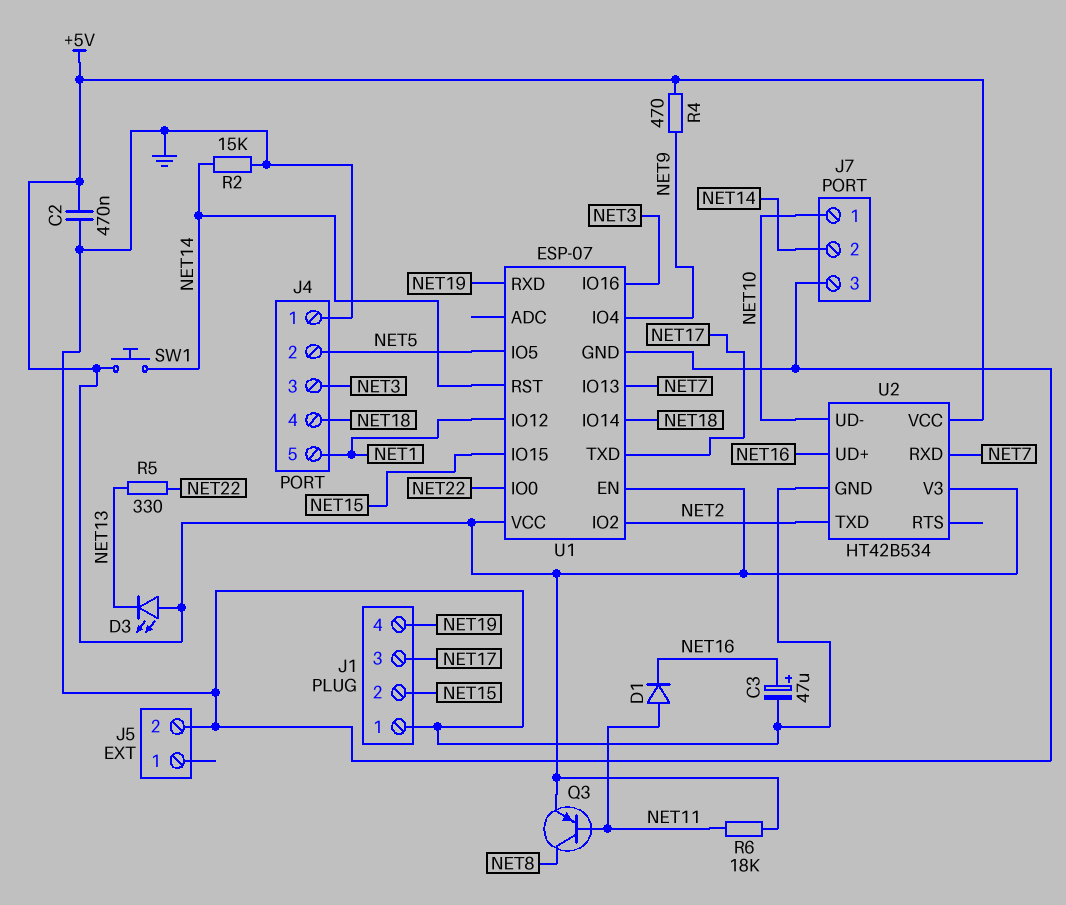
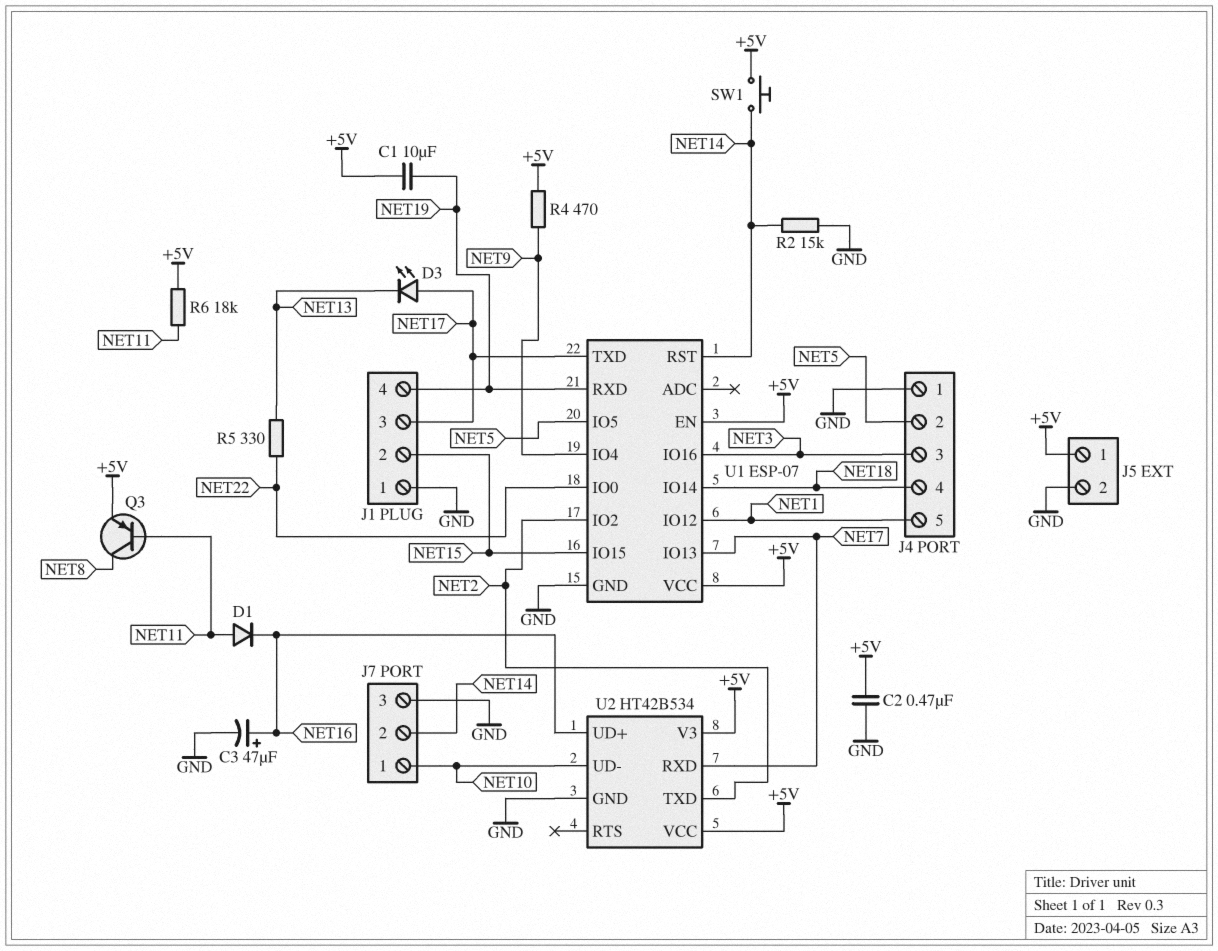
C1: none -> 10uF (+5V, NET19)
D3: LED (A +5V, K NET13) -> LED (A NET17, K NET13)
J5 pin 1: none -> +5V

